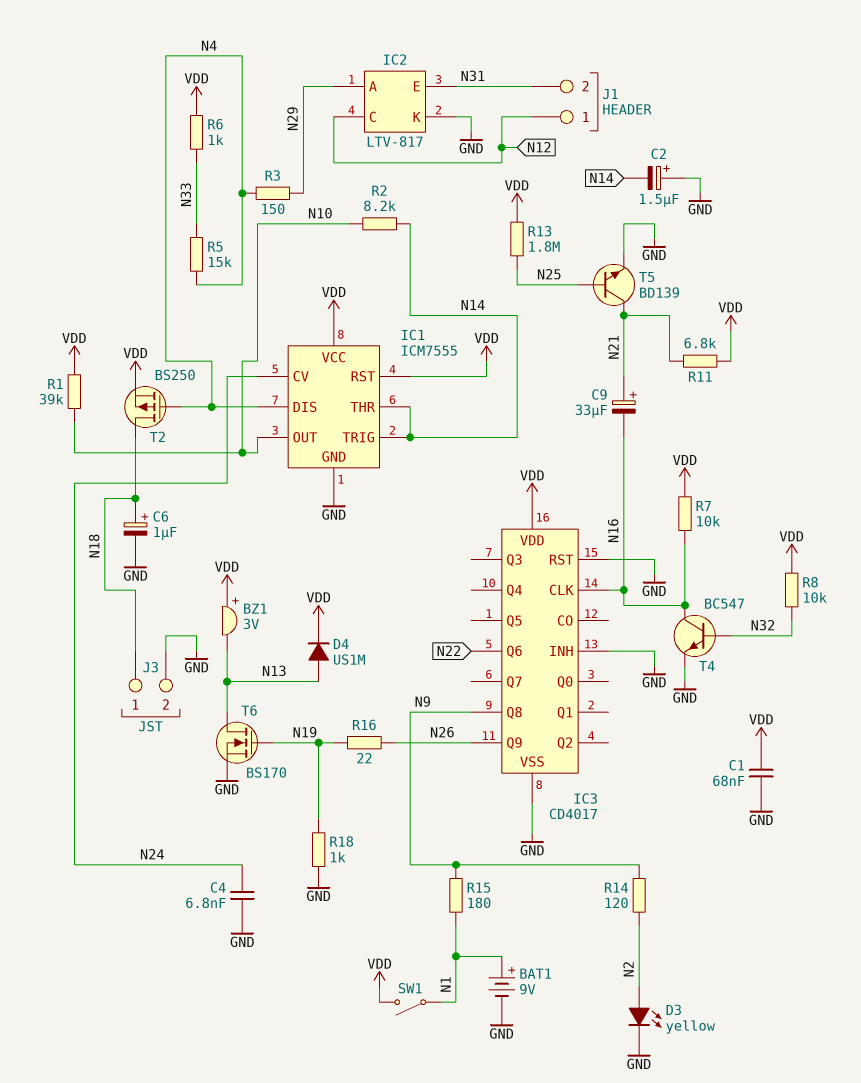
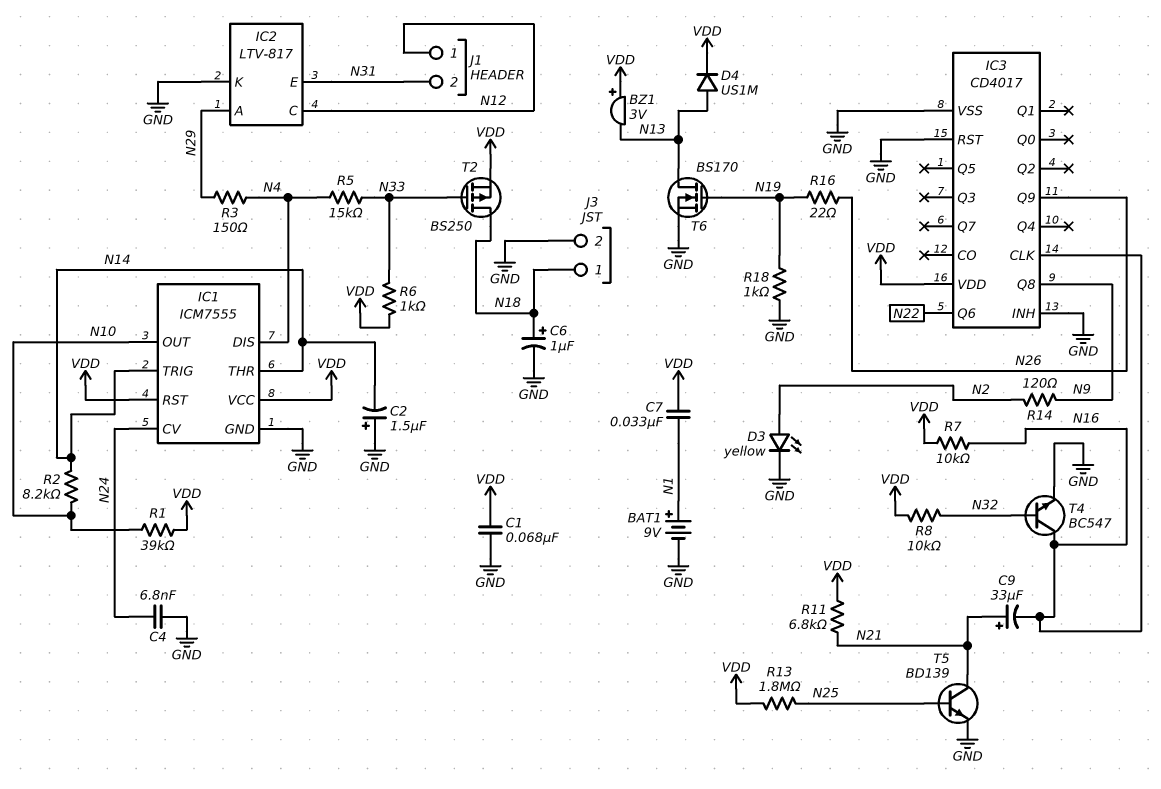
C7: none -> 33nF (N1, VDD)
R15: 180 (N1, N9) -> none
SW1: switch (N1, VDD) -> none
T2: PMOS BS250 (G N4, D N18, S VDD) -> PMOS BS250 (G N33, D N18, S VDD)

